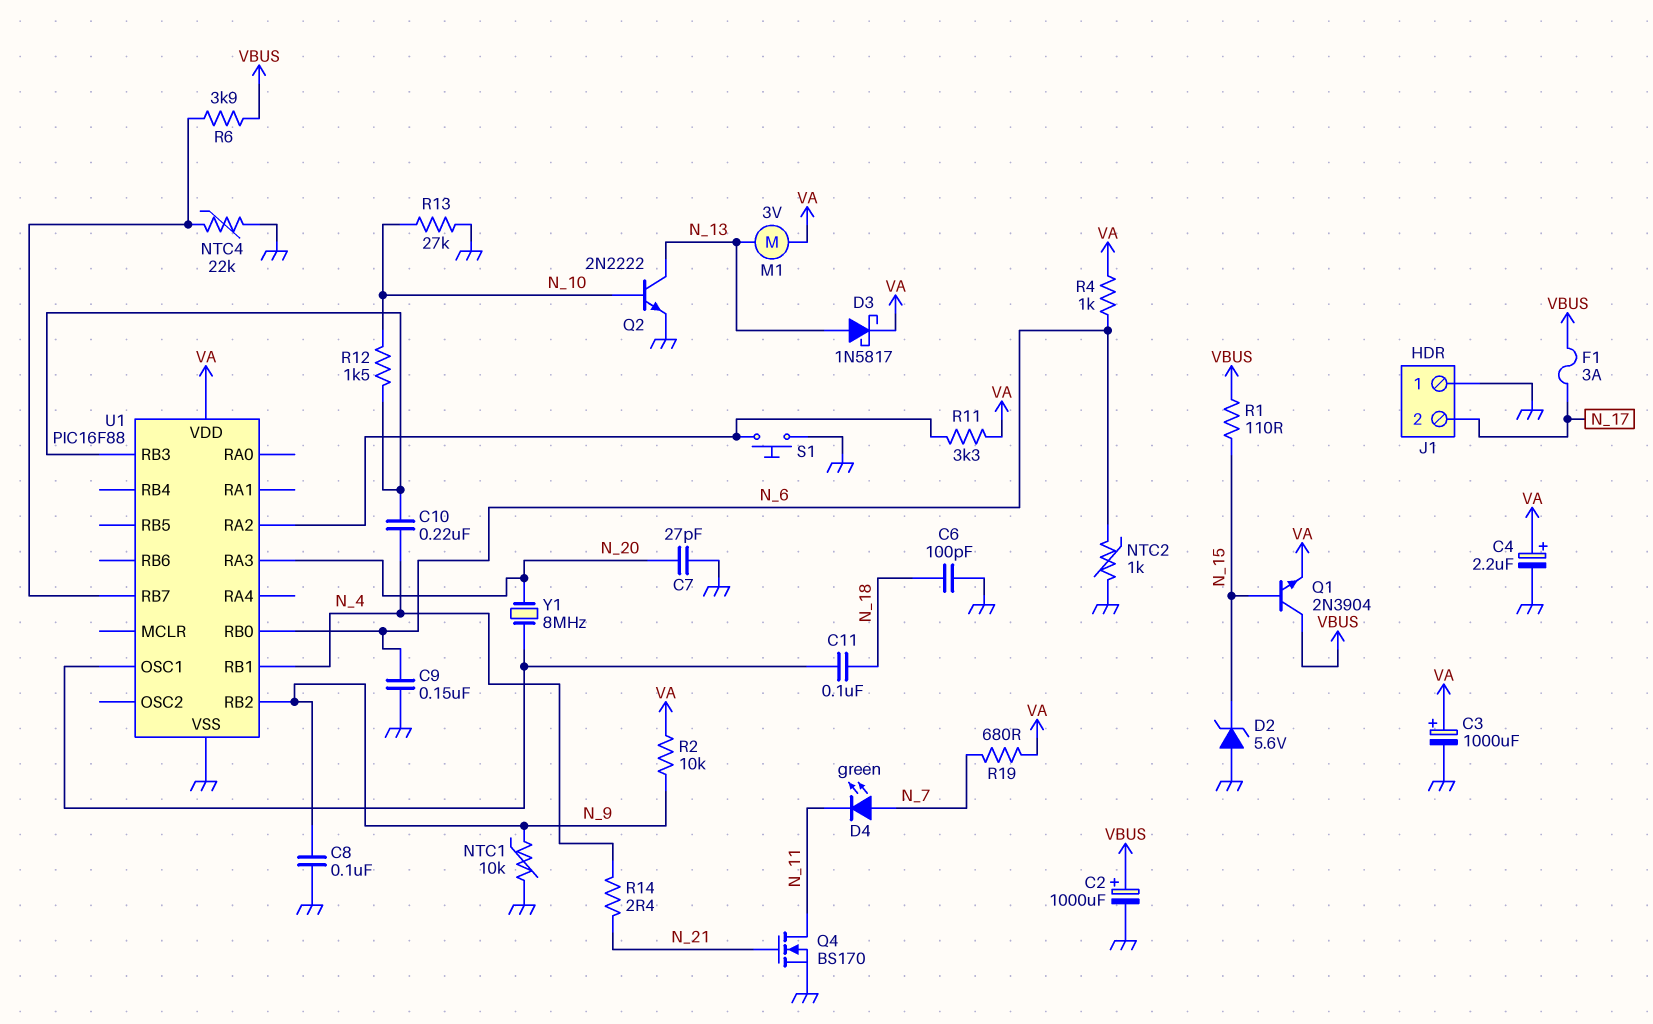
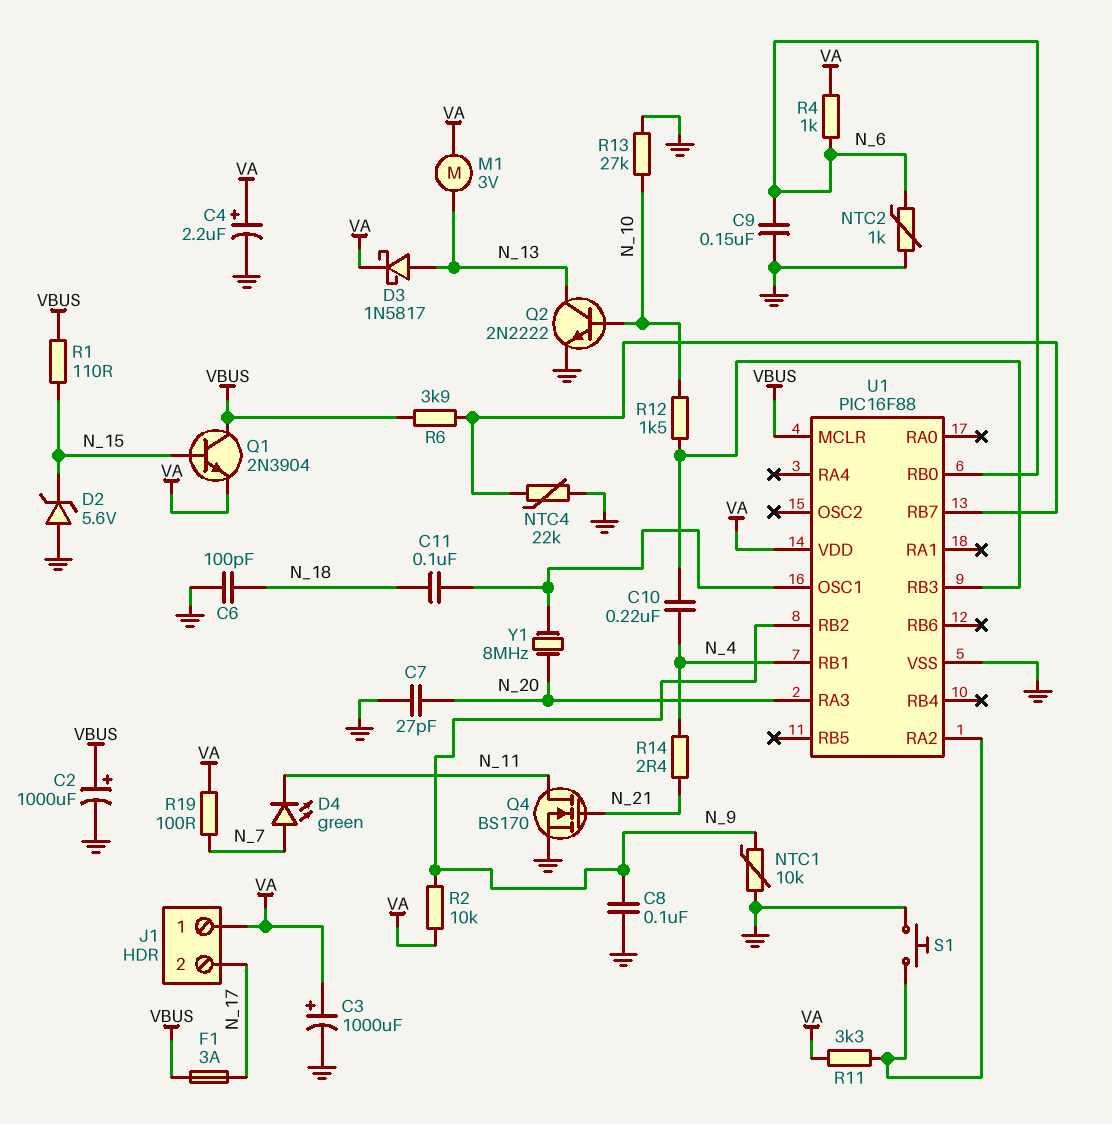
J1 pin 1: GND -> VA
R19: 680 (N_7, VA) -> 100 (N_7, VA)
U1 pin MCLR: none -> VBUS

